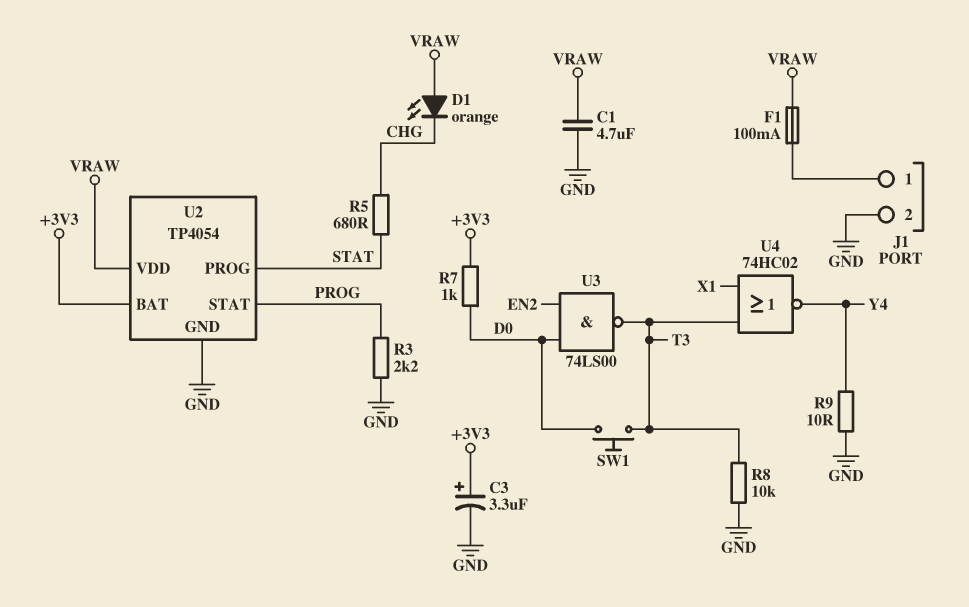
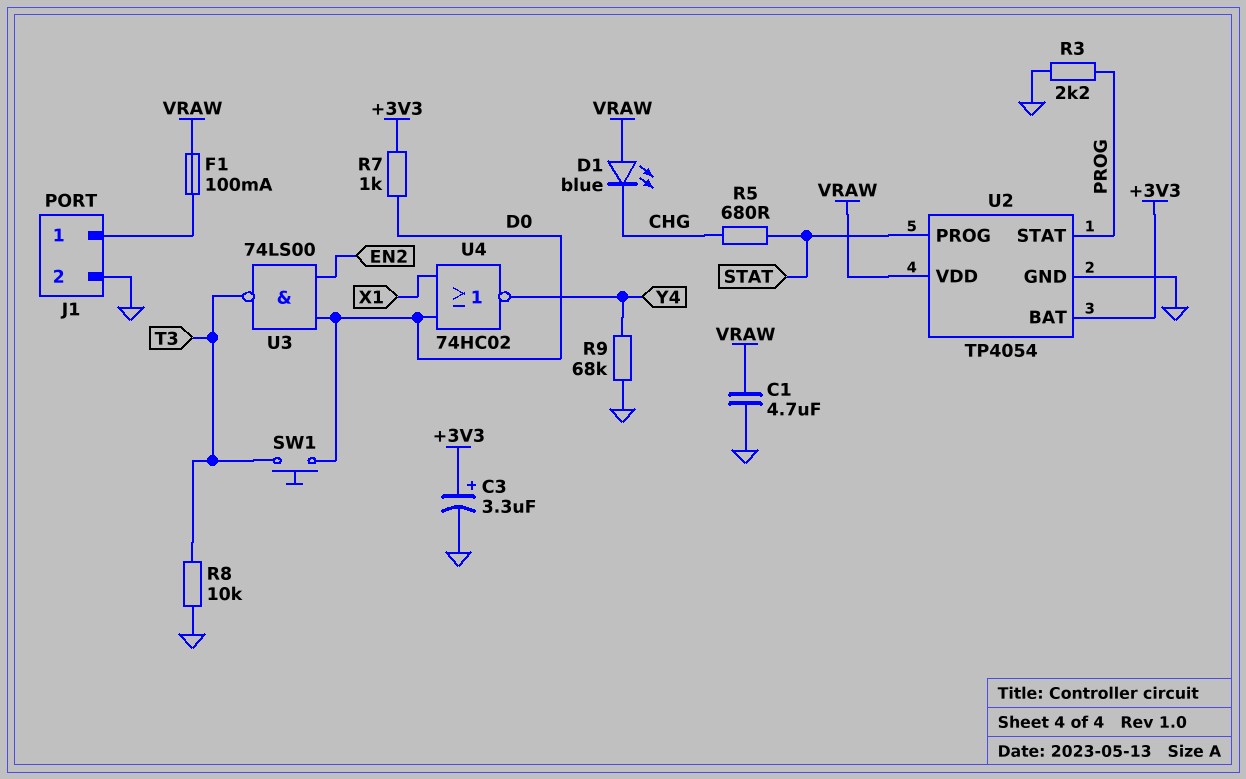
D1: LED orange (A VRAW, K CHG) -> LED blue (A VRAW, K CHG)
R9: 10 (GND, Y4) -> 68k (GND, Y4)
U4: NOR 74HC02 (in T3, in X1, out Y4) -> NOR 74HC02 (in D0, in X1, out Y4)

